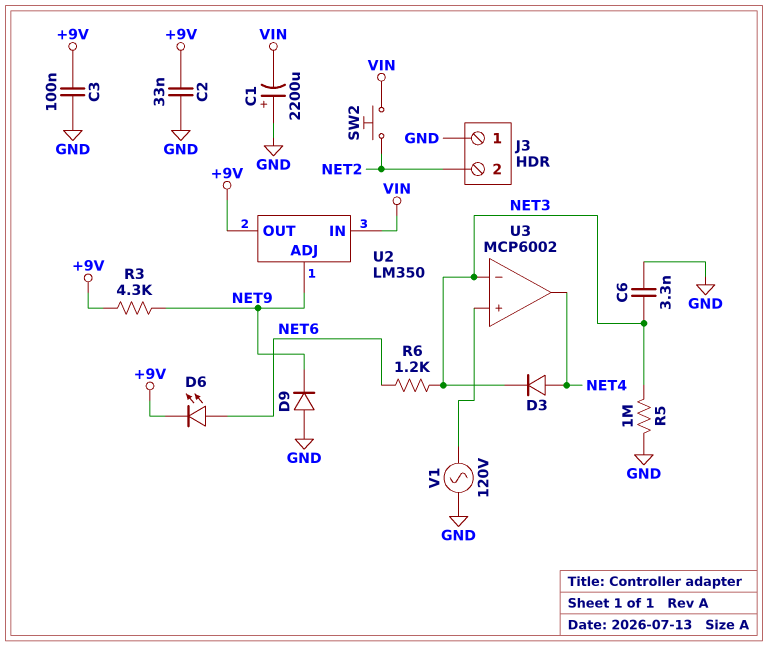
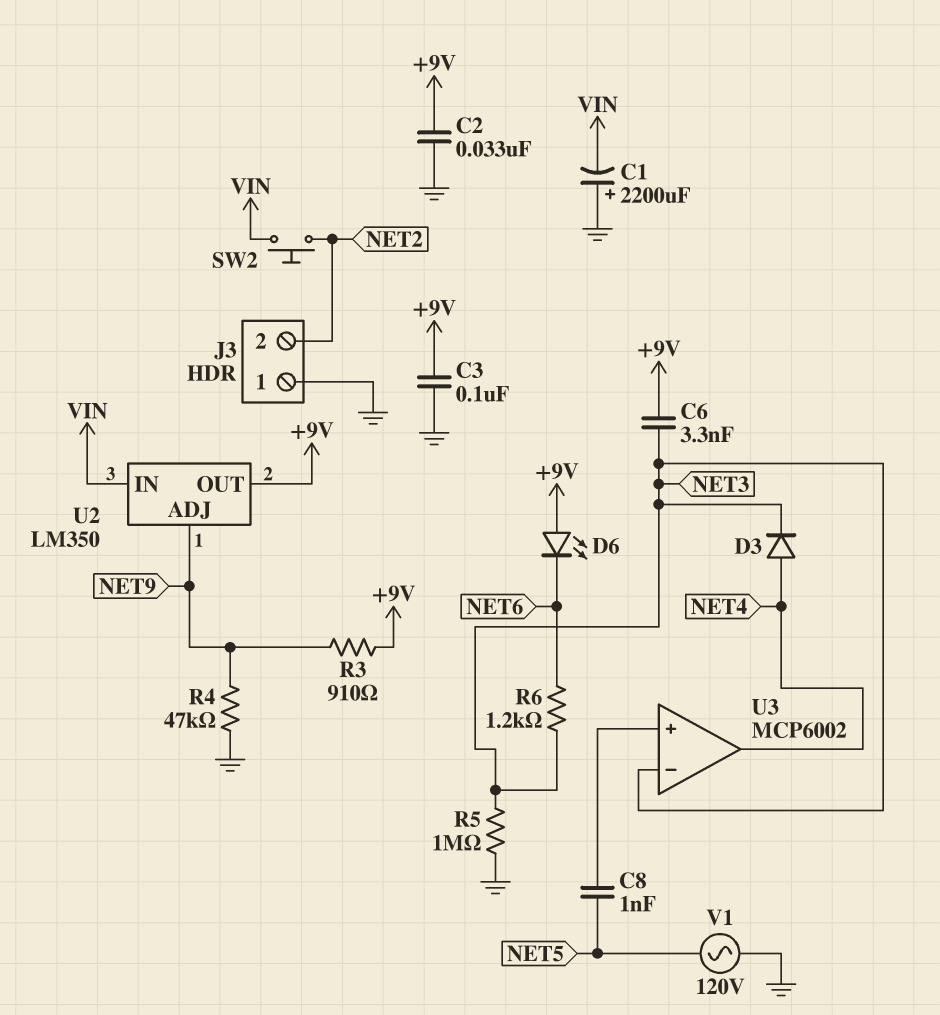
C6: 3.3nF (GND, NET3) -> 3.3nF (+9V, NET3)
C8: none -> 1nF (NET5, U3/in+)
D6: LED (A NET6, K +9V) -> LED (A +9V, K NET6)
D9: diode (A GND, K NET9) -> none
R3: 4.3k (+9V, NET9) -> 910 (+9V, NET9)
R4: none -> 47k (GND, NET9)
V1: AC 120V (GND, U3/in+) -> AC 120V (GND, NET5)

